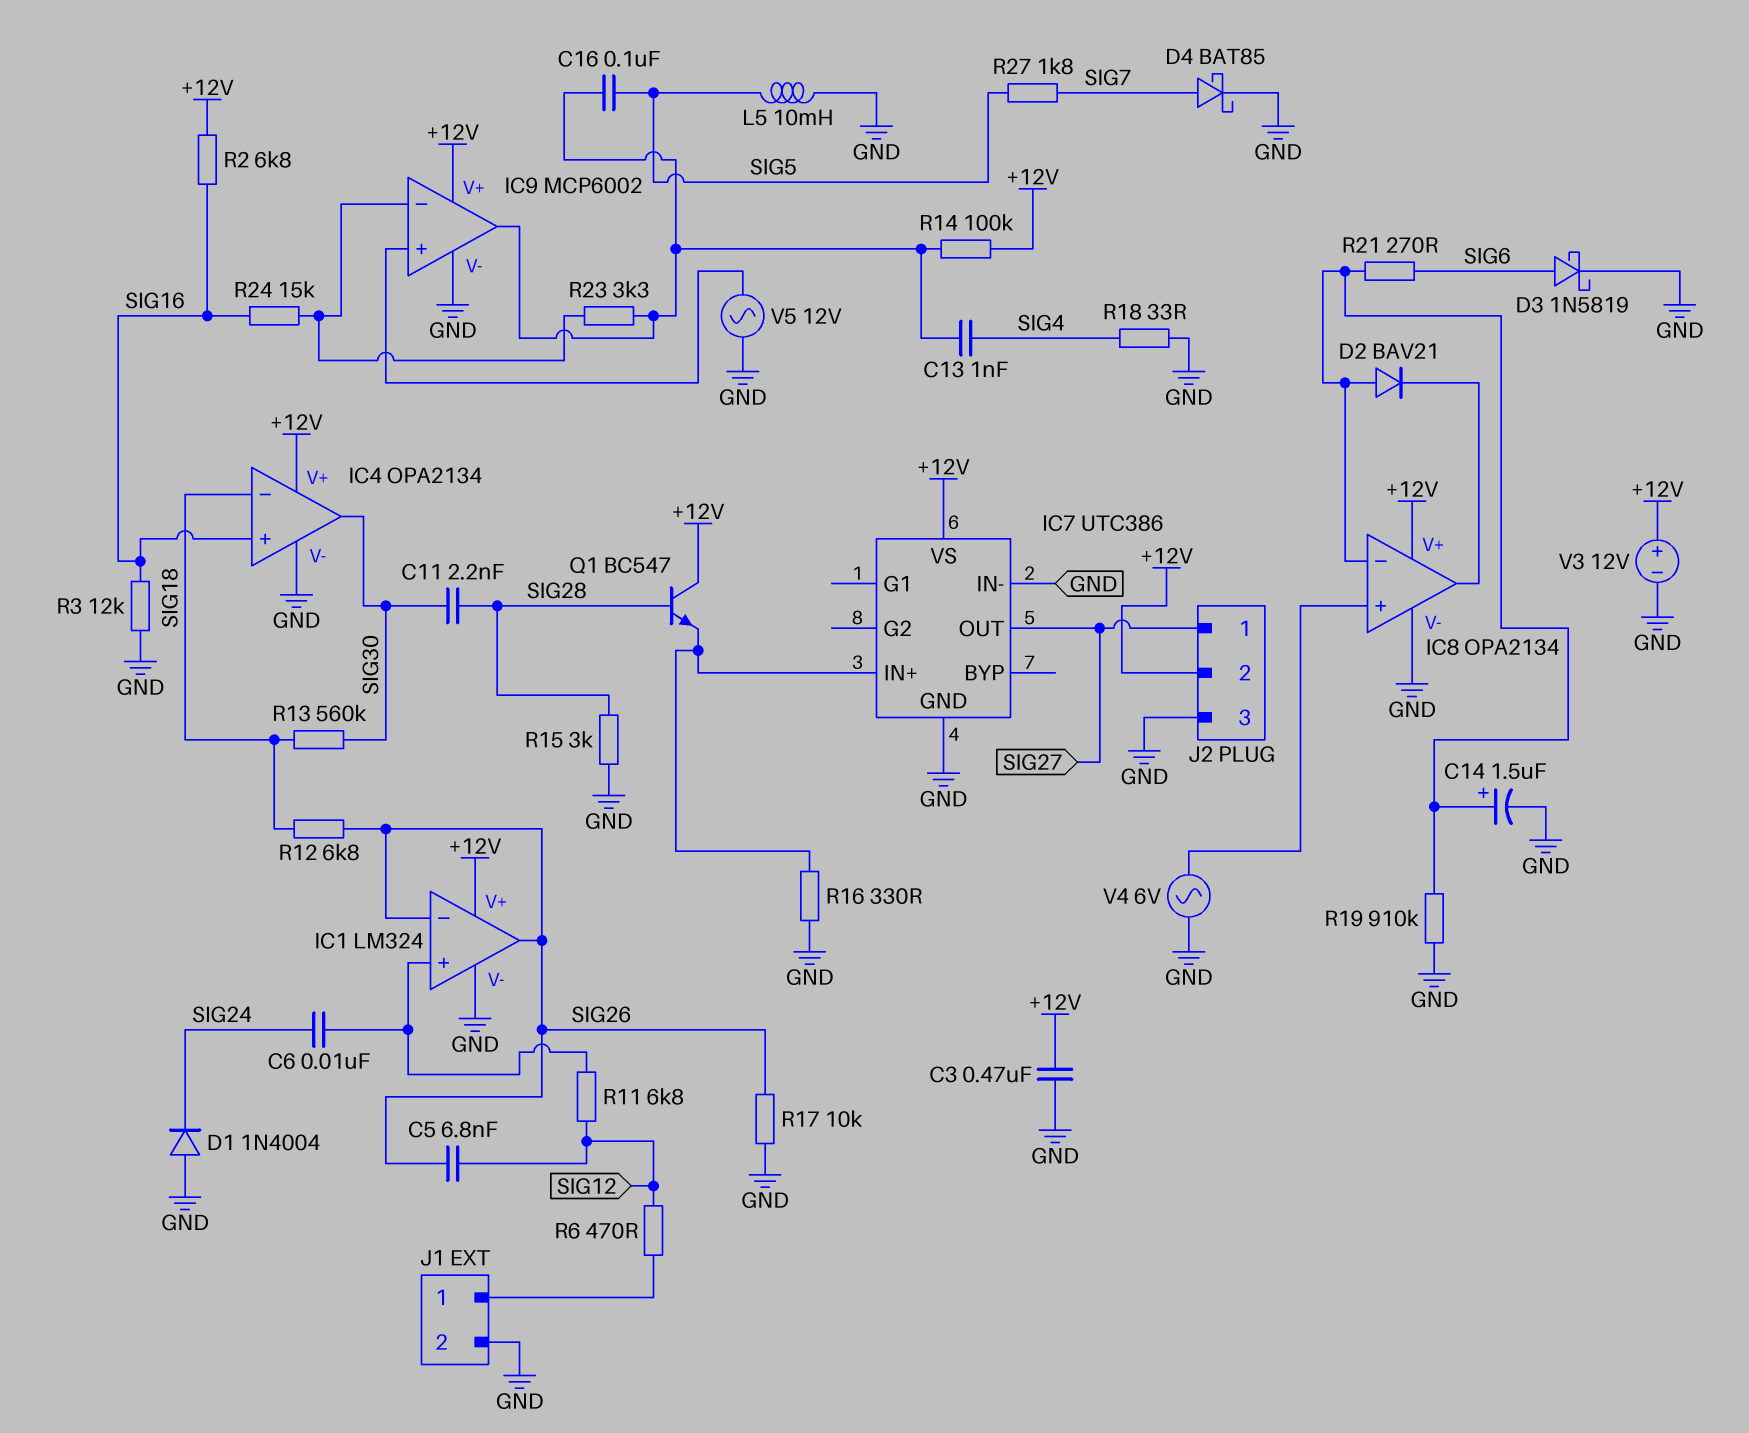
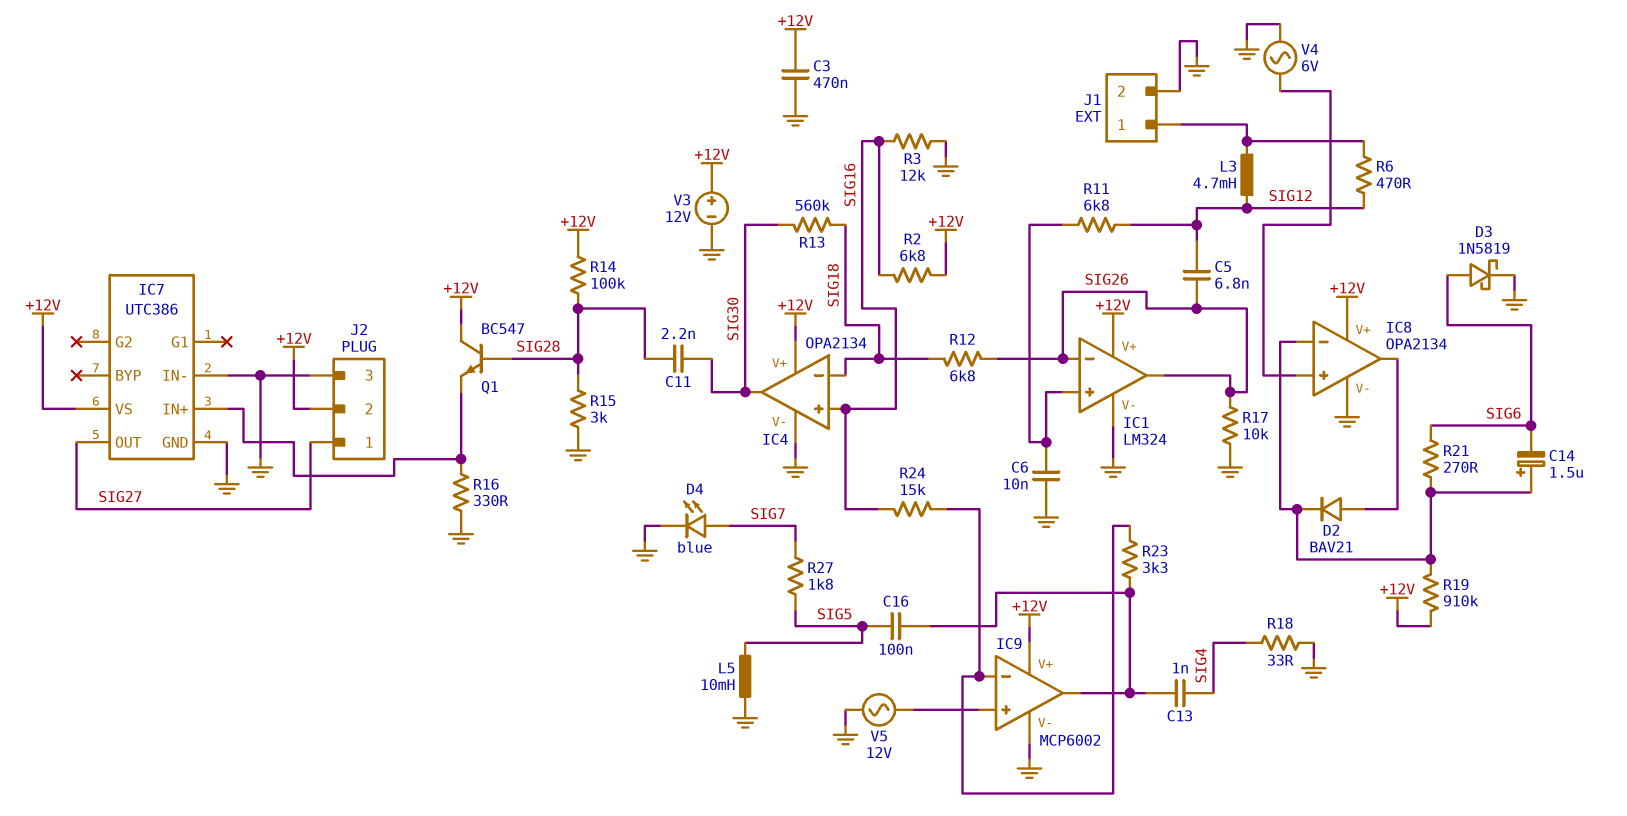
C6: 10nF (IC1/in+, SIG24) -> 10nF (GND, IC1/in+)
C14: 1.5uF (plus IC8/in-, minus GND) -> 1.5uF (plus IC8/in-, minus SIG6)
D1: diode 1N4004 (A GND, K SIG24) -> none
D2: diode BAV21 (A IC8/in-, K IC8/out) -> diode BAV21 (A IC8/out, K IC8/in-)
D4: schottky BAT85 (A SIG7, K GND) -> LED blue (A SIG7, K GND)
L3: none -> 4.7mH (J1/1, SIG12)
R14: 100k (+12V, IC9/out) -> 100k (+12V, SIG28)
R19: 910k (GND, IC8/in-) -> 910k (+12V, IC8/in-)

